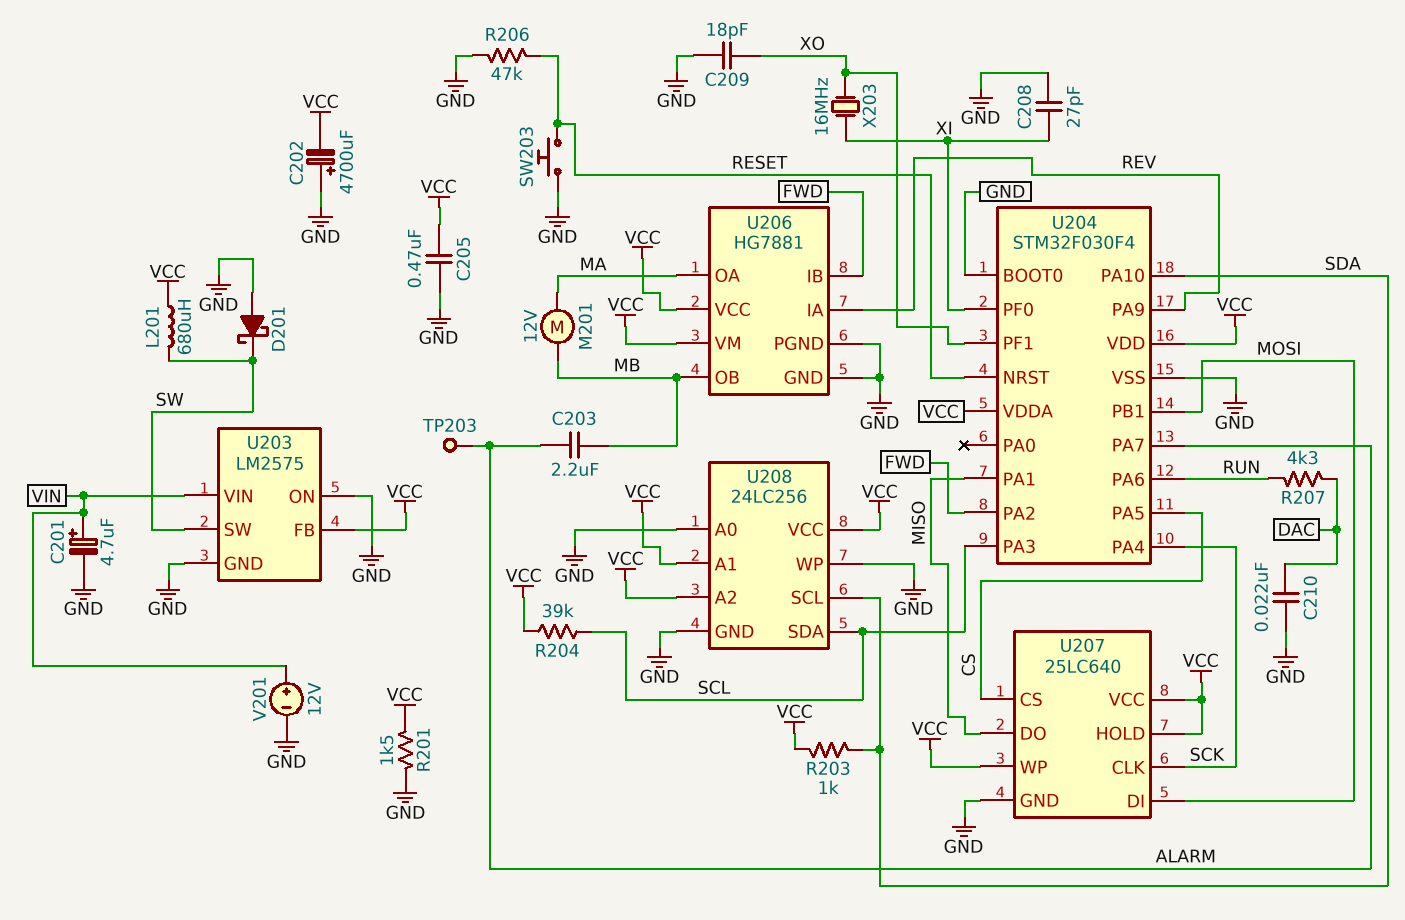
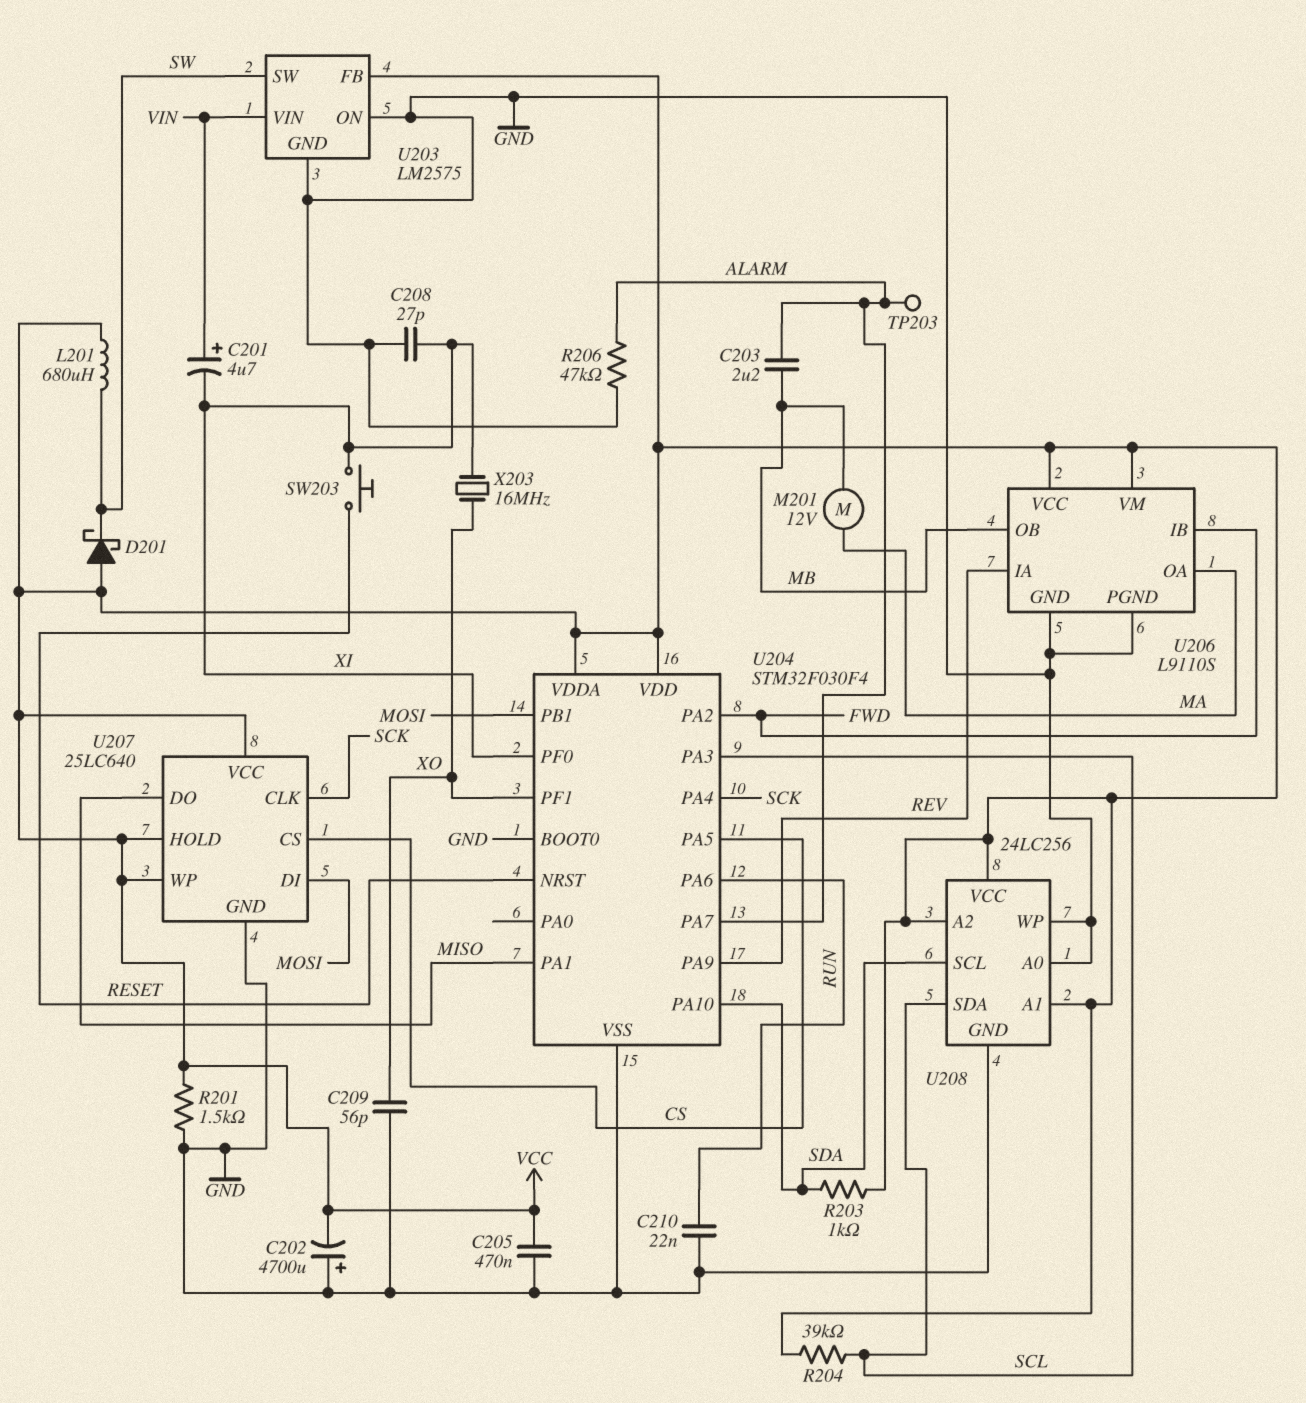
C201: 4.7uF (plus VIN, minus GND) -> 4.7uF (plus VIN, minus XI)
C209: 18pF (GND, XO) -> 56pF (GND, XO)
C210: 22nF (DAC, GND) -> 22nF (GND, RUN)
D201: schottky (A GND, K SW) -> schottky (A VCC, K SW)
R206: 47k (GND, RESET) -> 47k (ALARM, GND)
R207: 4.3k (DAC, RUN) -> none
SW203: button (GND, RESET) -> button (RESET, XI)
U206: HG7881 -> L9110S
V201: 12V (plus VIN, minus GND) -> none

